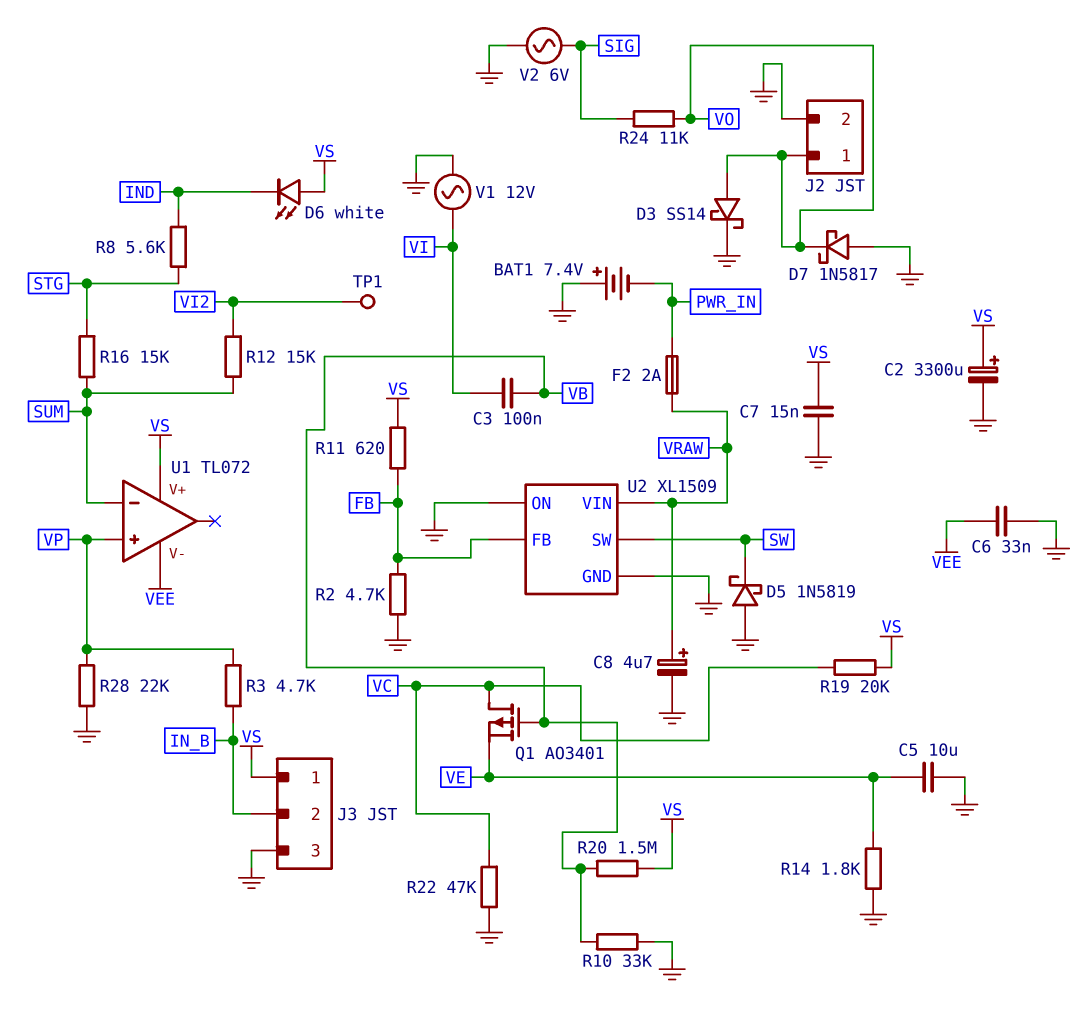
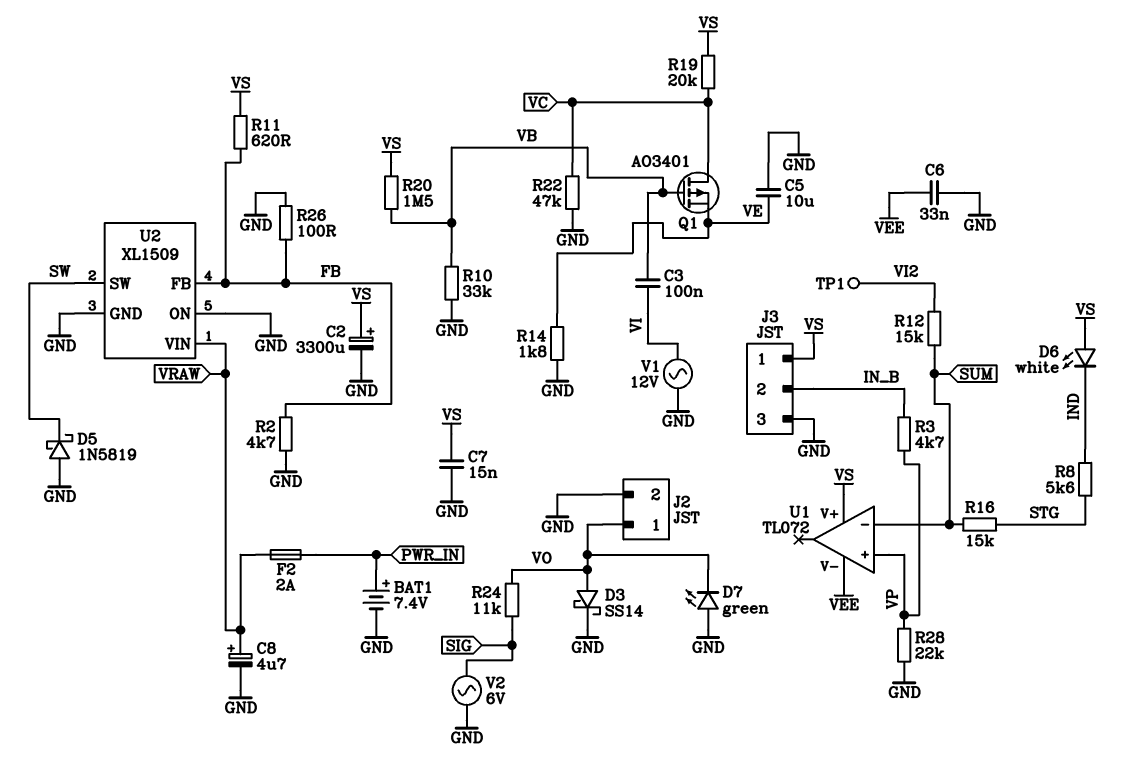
BAT1: 7.4V (plus GND, minus PWR_IN) -> 7.4V (plus PWR_IN, minus GND)
D7: schottky 1N5817 (A GND, K VO) -> LED green (A GND, K VO)
R26: none -> 100 (FB, GND)

